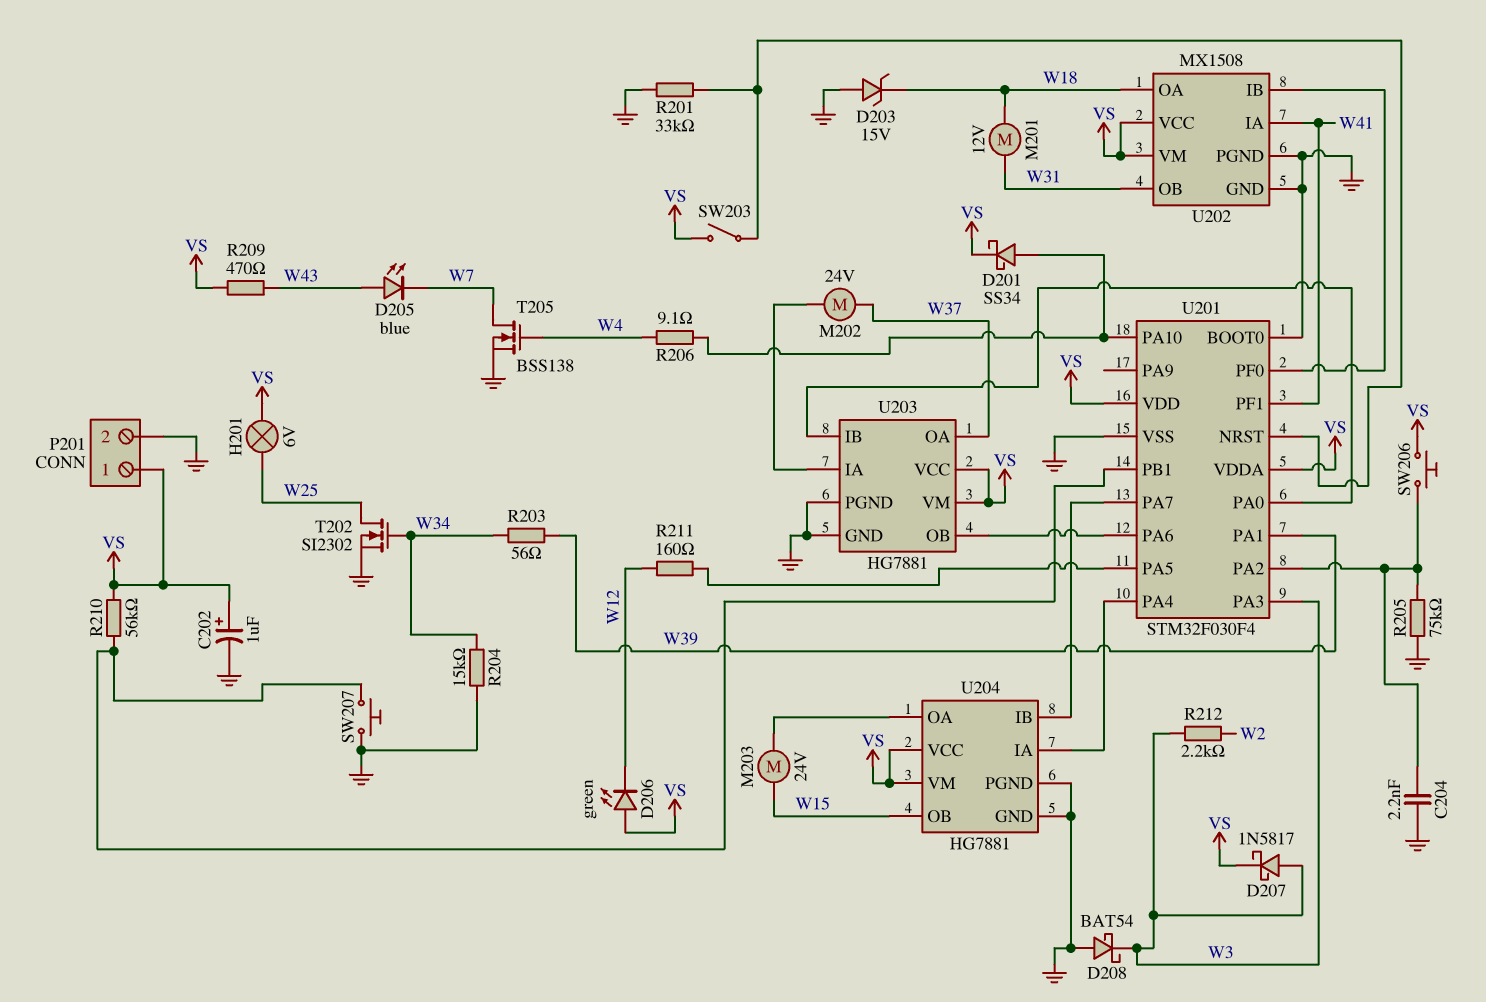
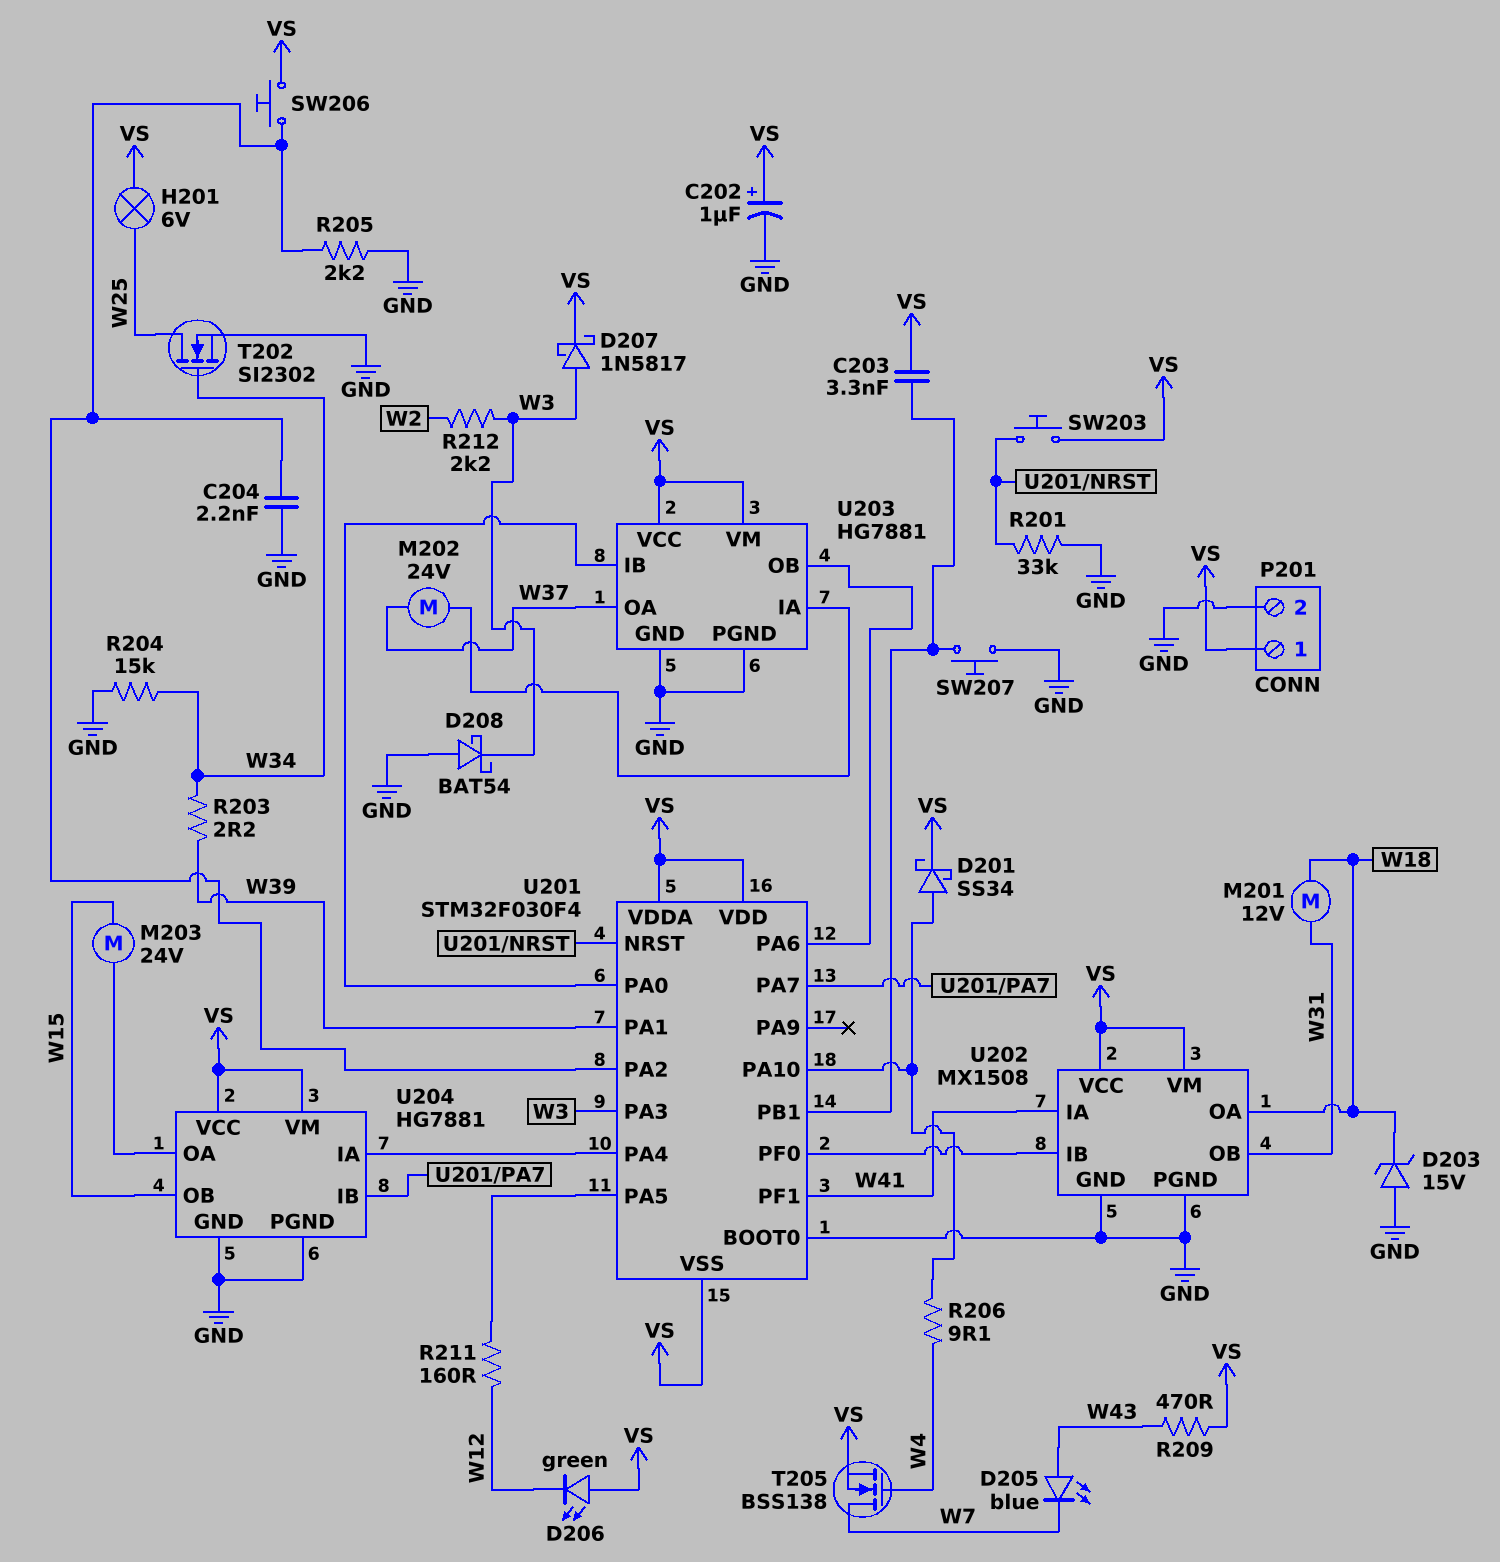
C203: none -> 3.3nF (U201/PB1, VS)
R203: 56 (W34, W39) -> 2.2 (W34, W39)
R205: 75k (GND, U201/PA2) -> 2.2k (GND, U201/PA2)
R210: 56k (U201/PB1, VS) -> none
SW203: switch (U201/NRST, VS) -> button (U201/NRST, VS)
T205: NMOS BSS138 (G W4, D W7, S GND) -> NMOS BSS138 (G W4, D W7, S VS)
U201 pin VSS: GND -> VS

